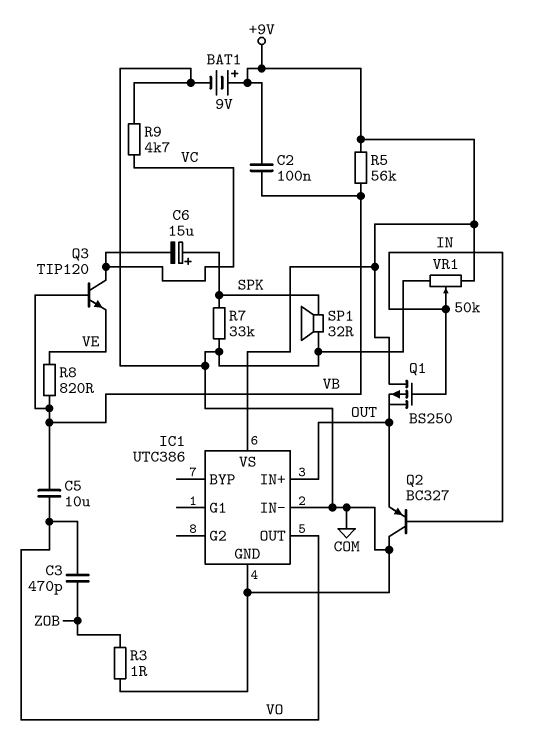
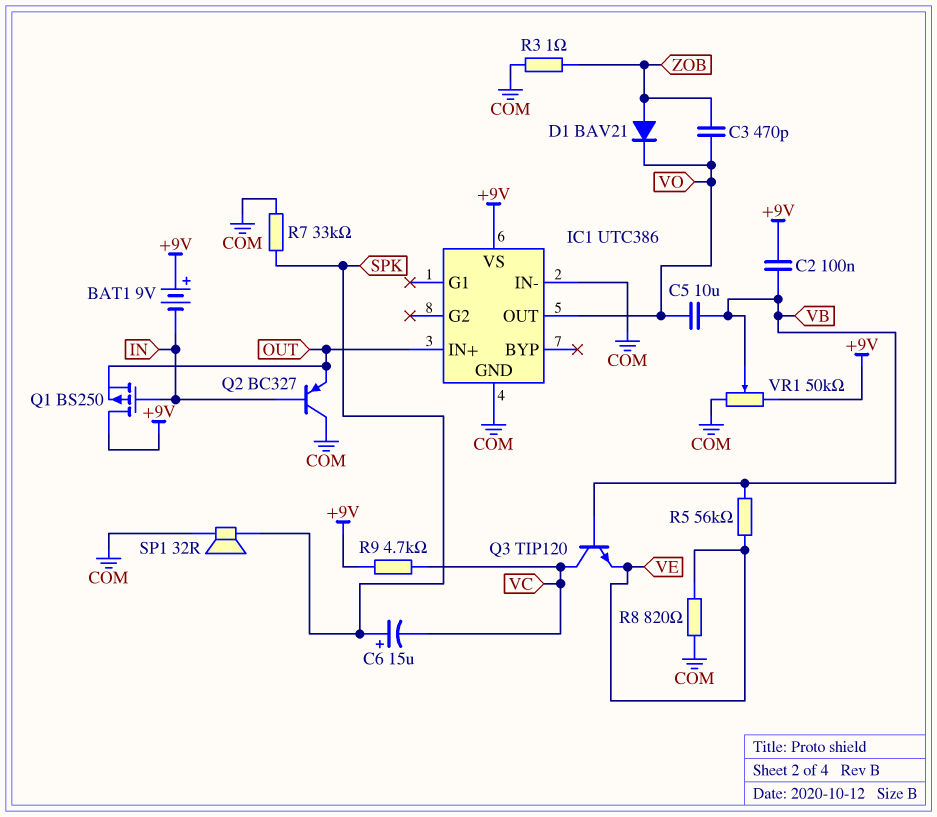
BAT1: 9V (plus +9V, minus COM) -> 9V (plus +9V, minus IN)
D1: none -> diode BAV21 (A ZOB, K VO)
R5: 56k (+9V, VB) -> 56k (VB, VE)
R8: 820 (VB, VE) -> 820 (COM, VE)
R9: 4.7k (COM, VC) -> 4.7k (+9V, VC)
VR1: 50k (+9V, COM, wiper IN) -> 50k (+9V, COM, wiper VB)

